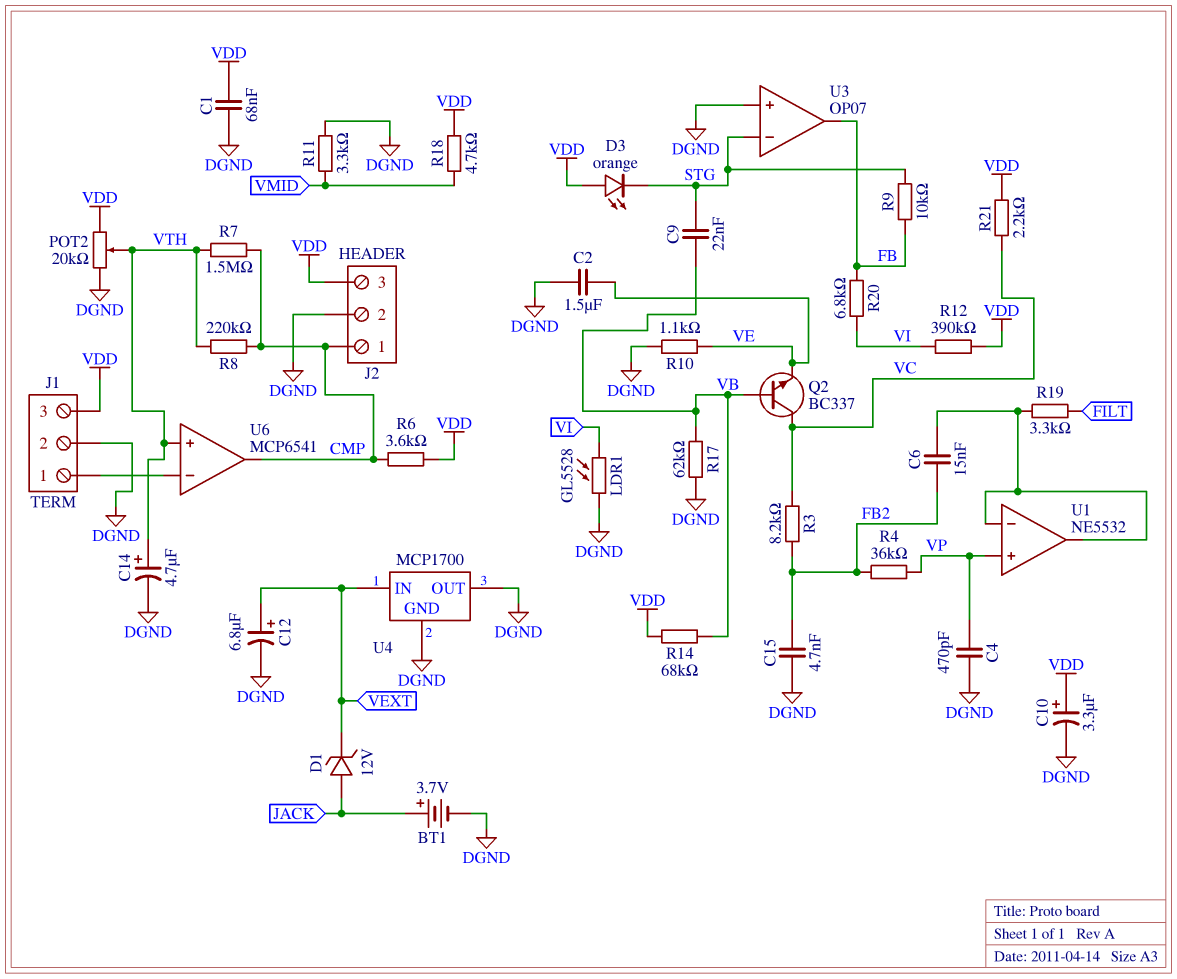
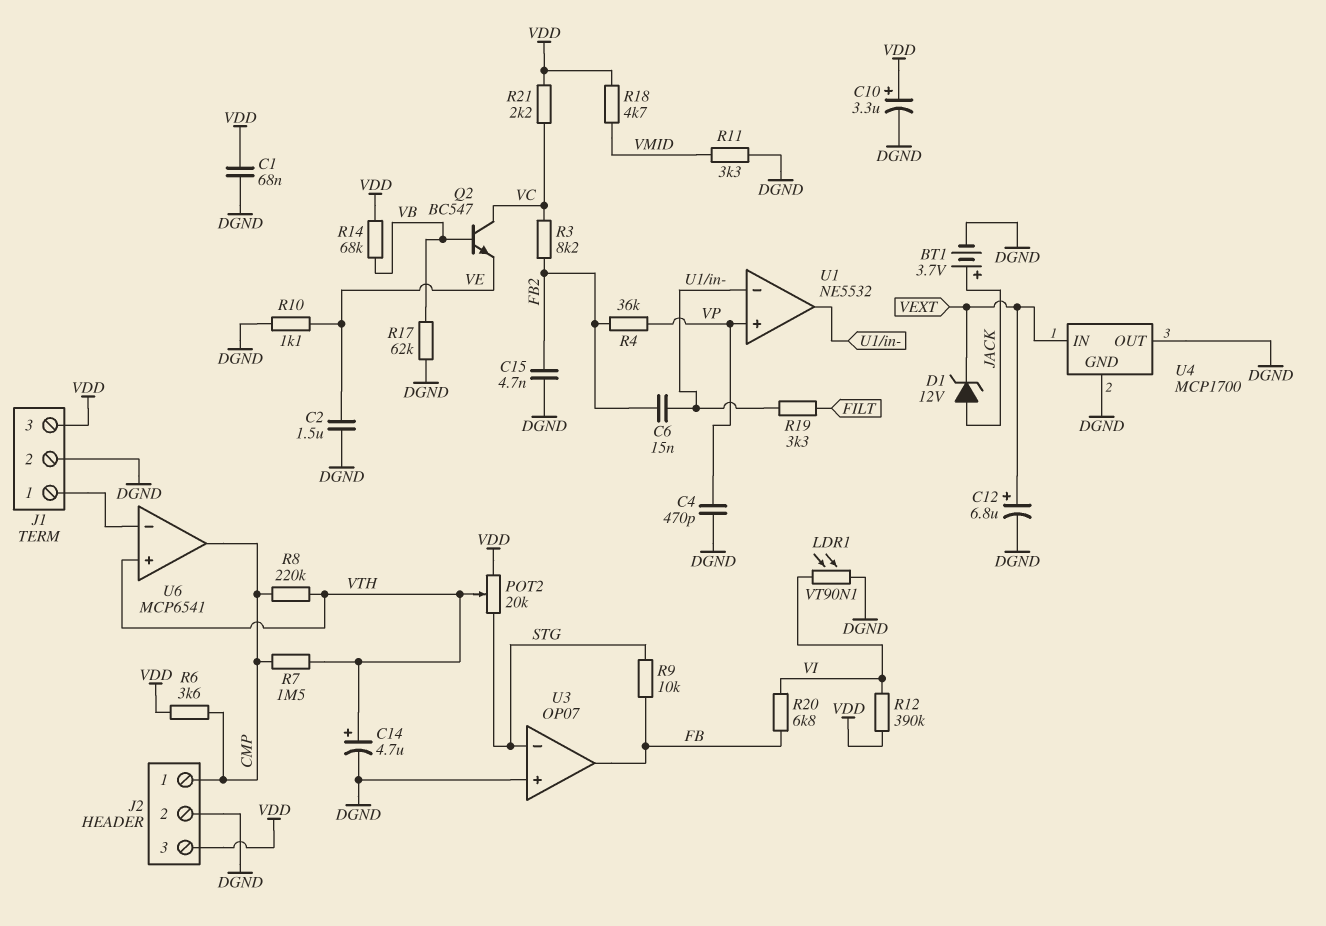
C9: 22nF (STG, VB) -> none
D3: LED orange (A VDD, K STG) -> none
LDR1: GL5528 (DGND, VI) -> VT90N1 (DGND, VI)
POT2: 20k (DGND, VDD, wiper VTH) -> 20k (STG, VDD, wiper VTH)
Q2: NPN BC337 (B VB, C VC, E VE) -> NPN BC547 (B VB, C VC, E VE)

